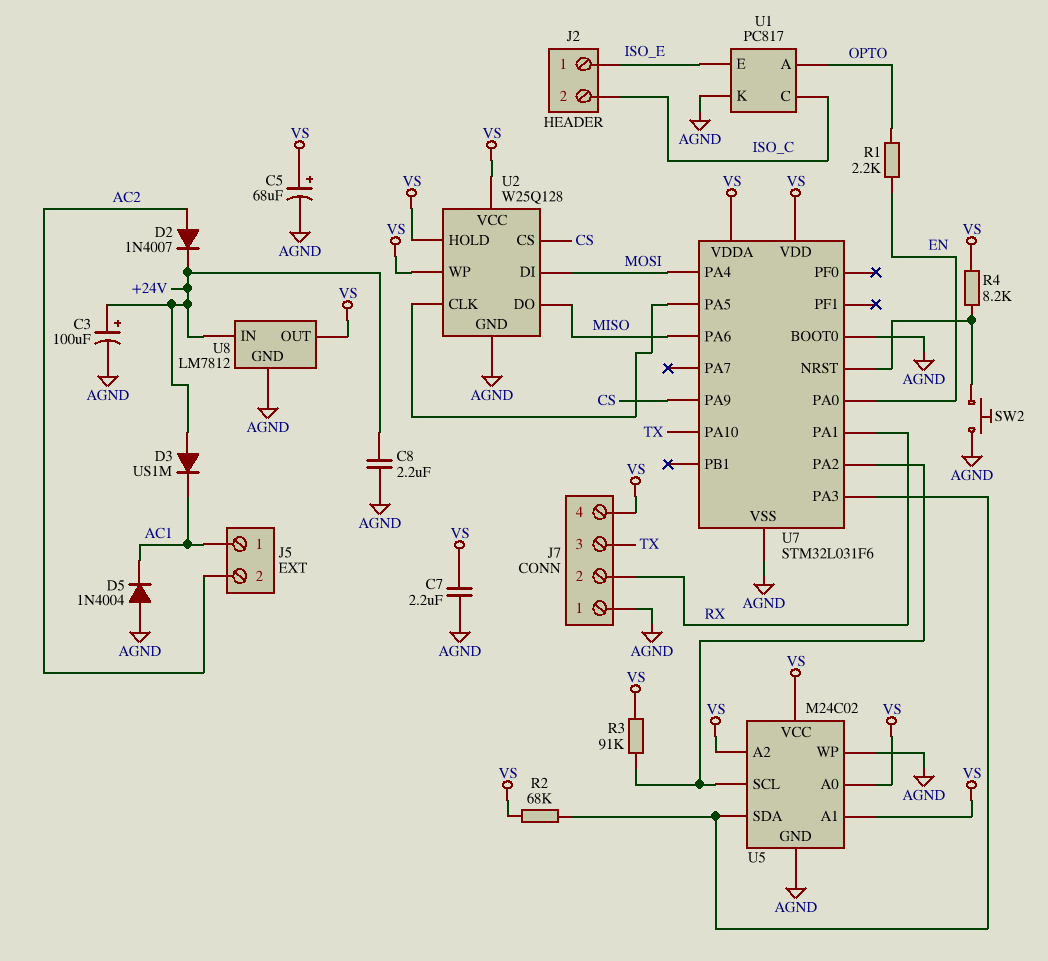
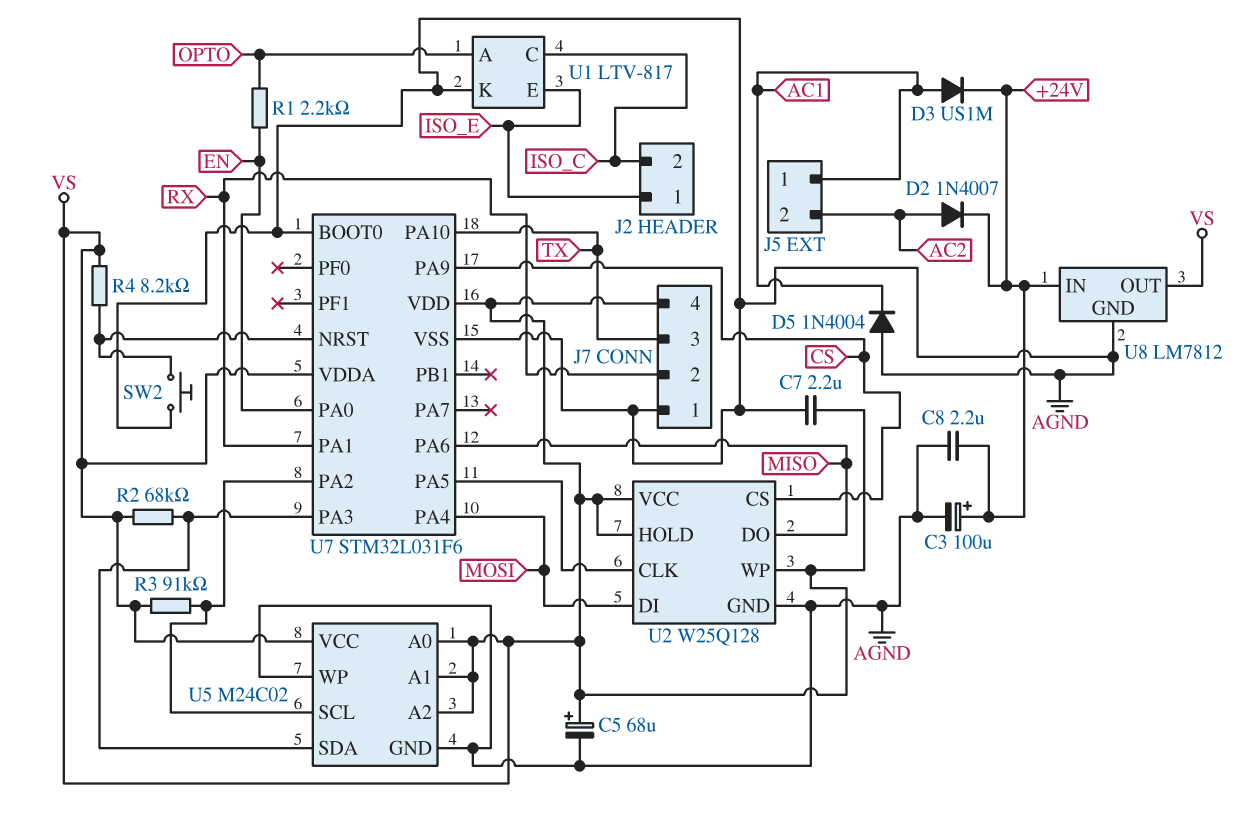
D3: diode US1M (A +24V, K AC1) -> diode US1M (A AC1, K +24V)
U1: PC817 -> LTV-817

